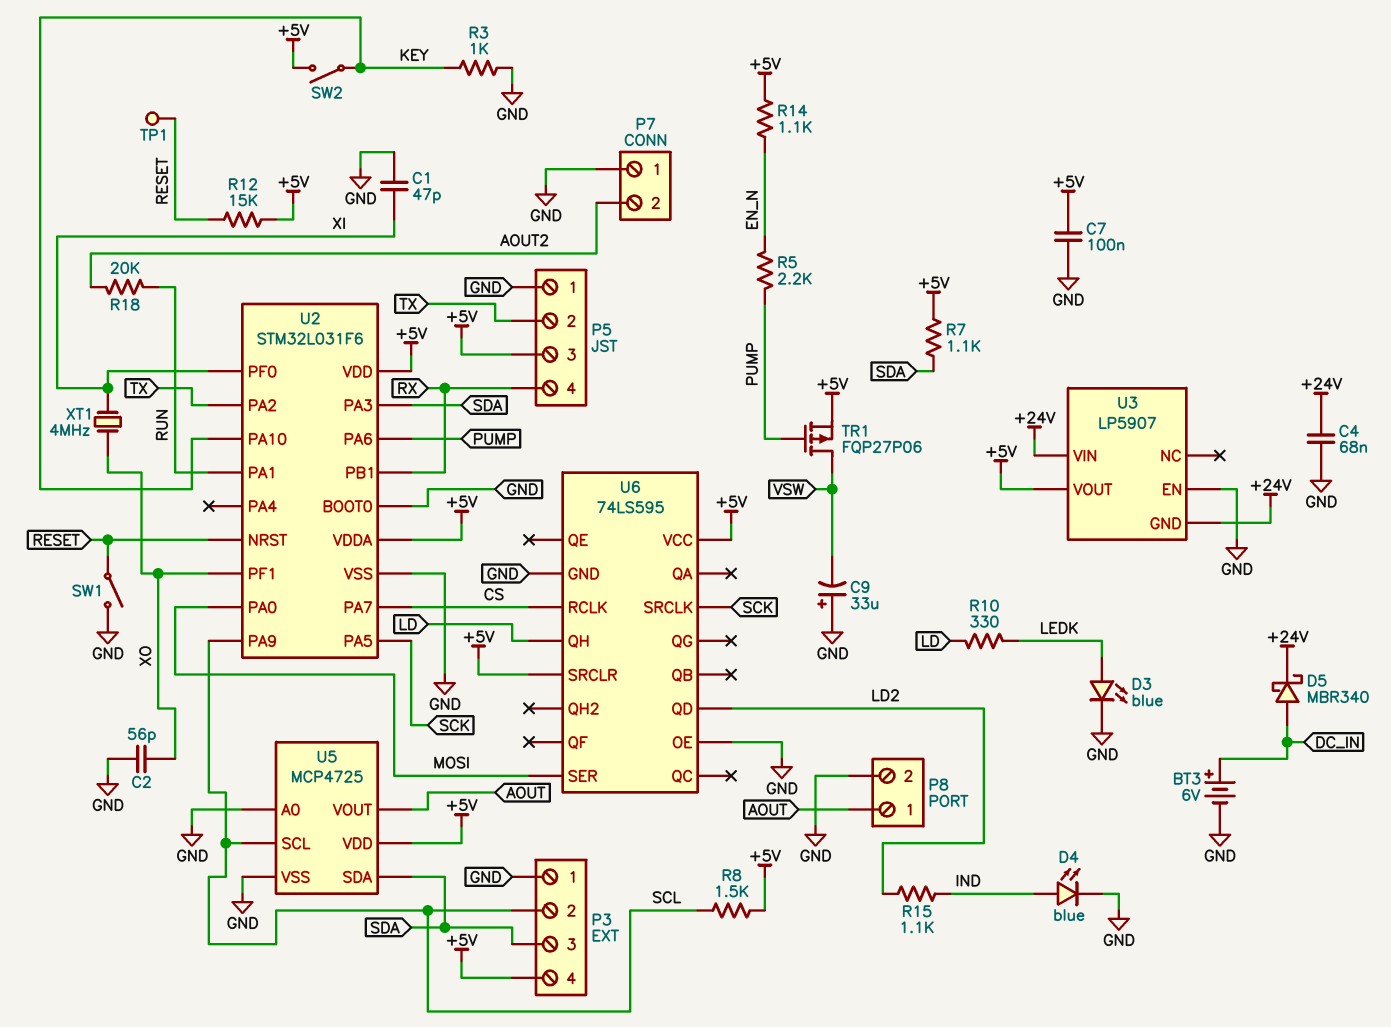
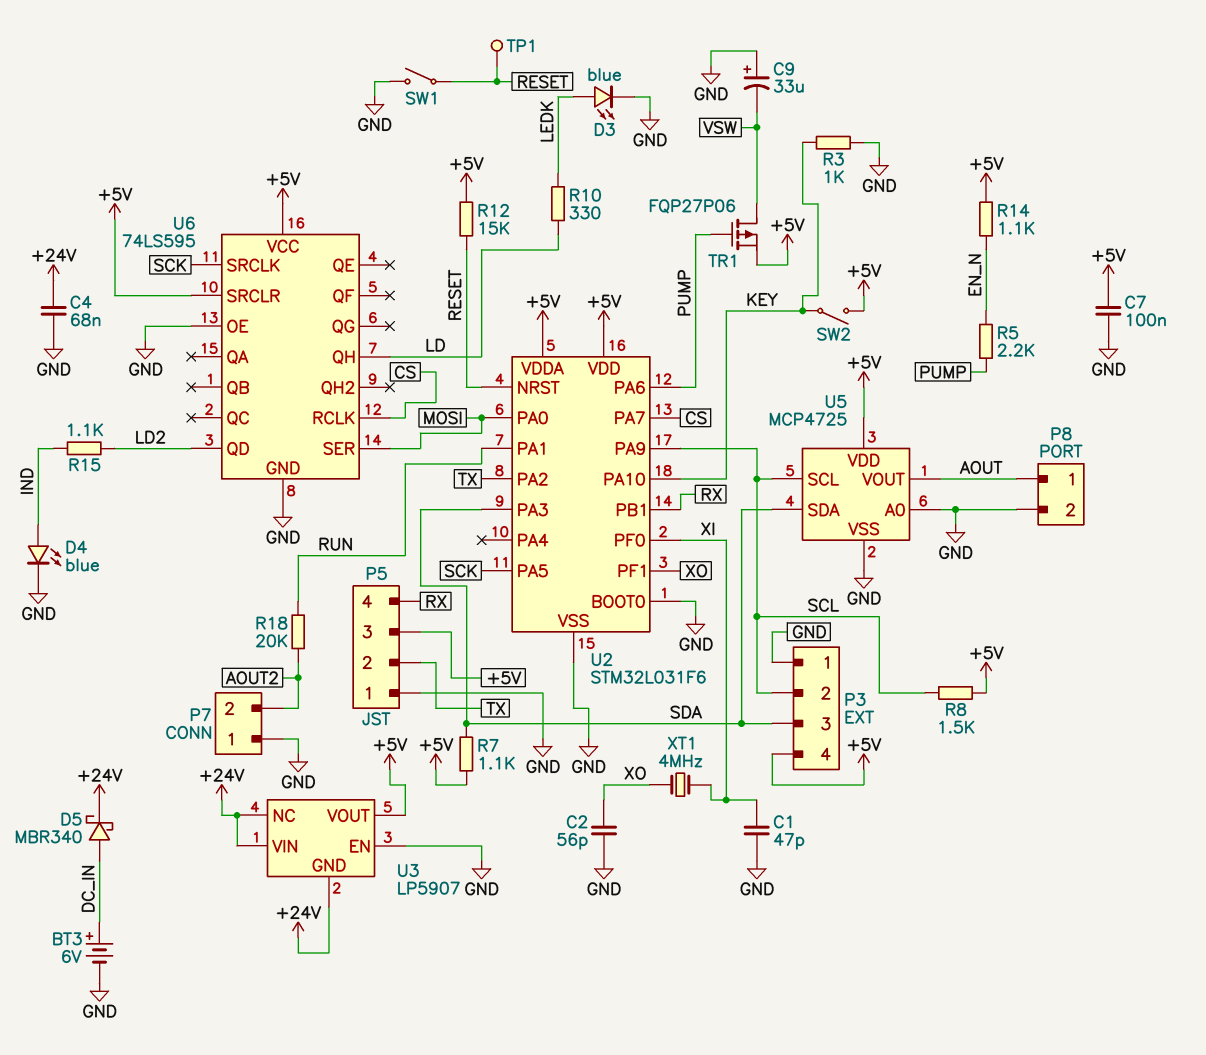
U3 pin NC: none -> +24V

